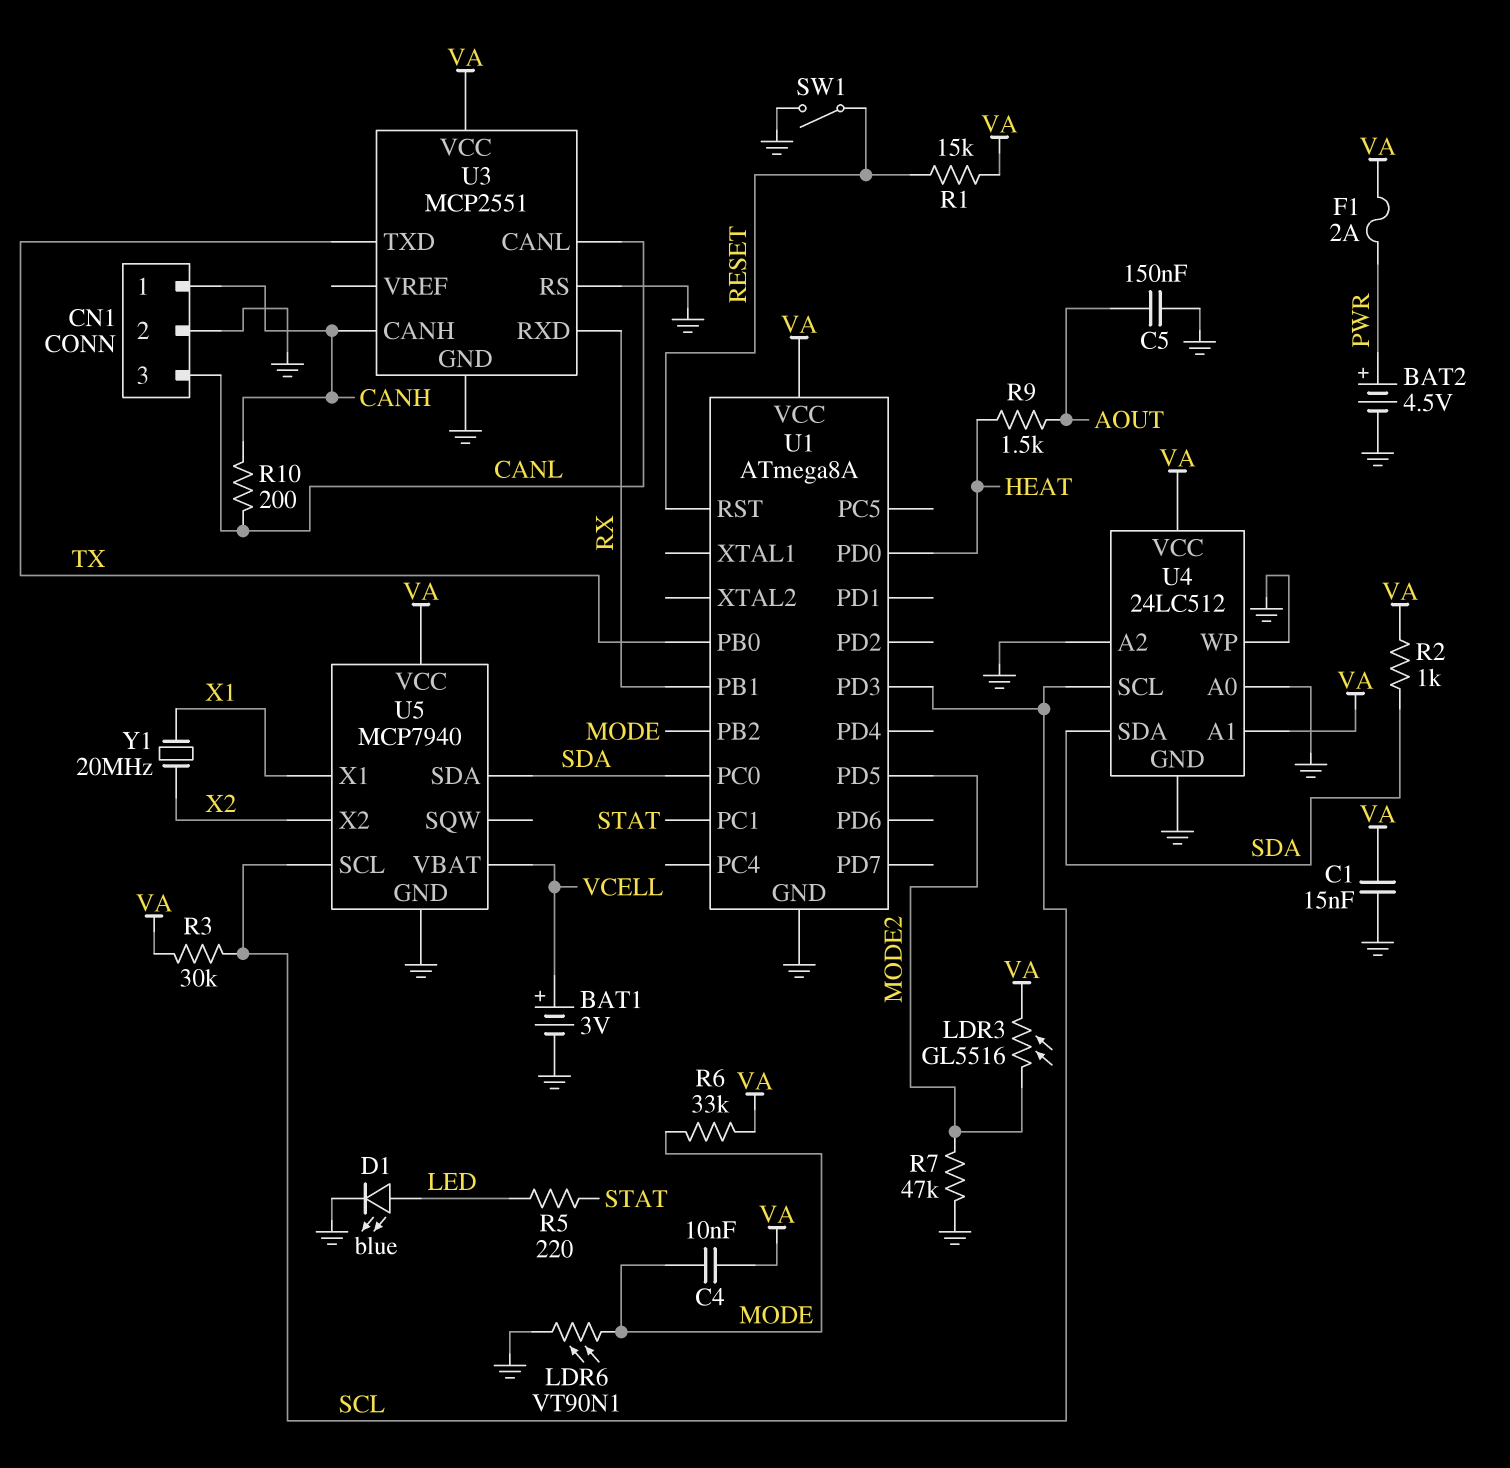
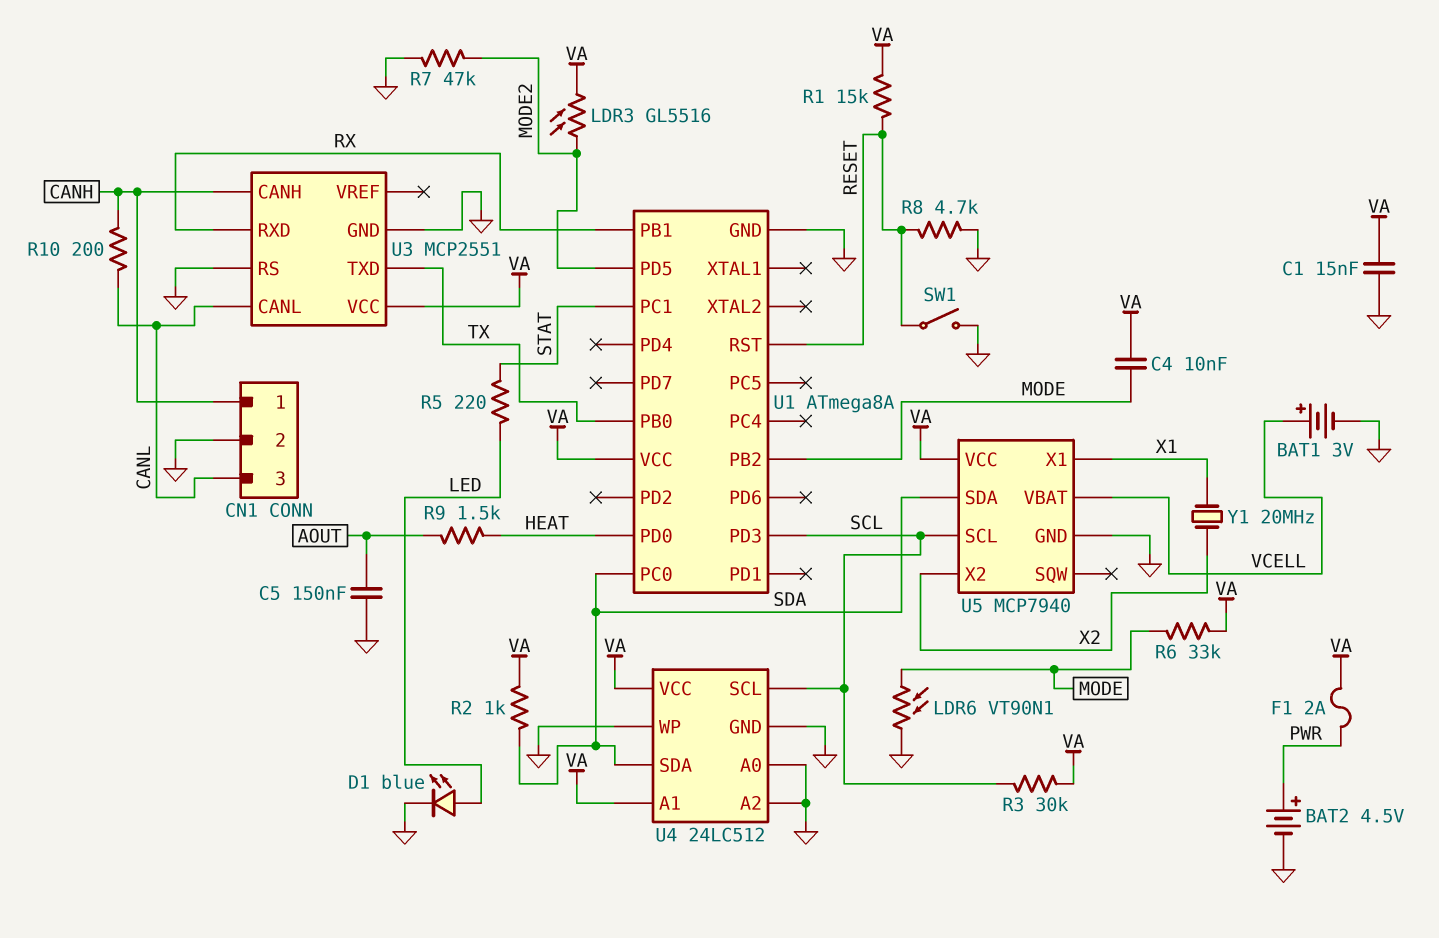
R8: none -> 4.7k (GND, RESET)

